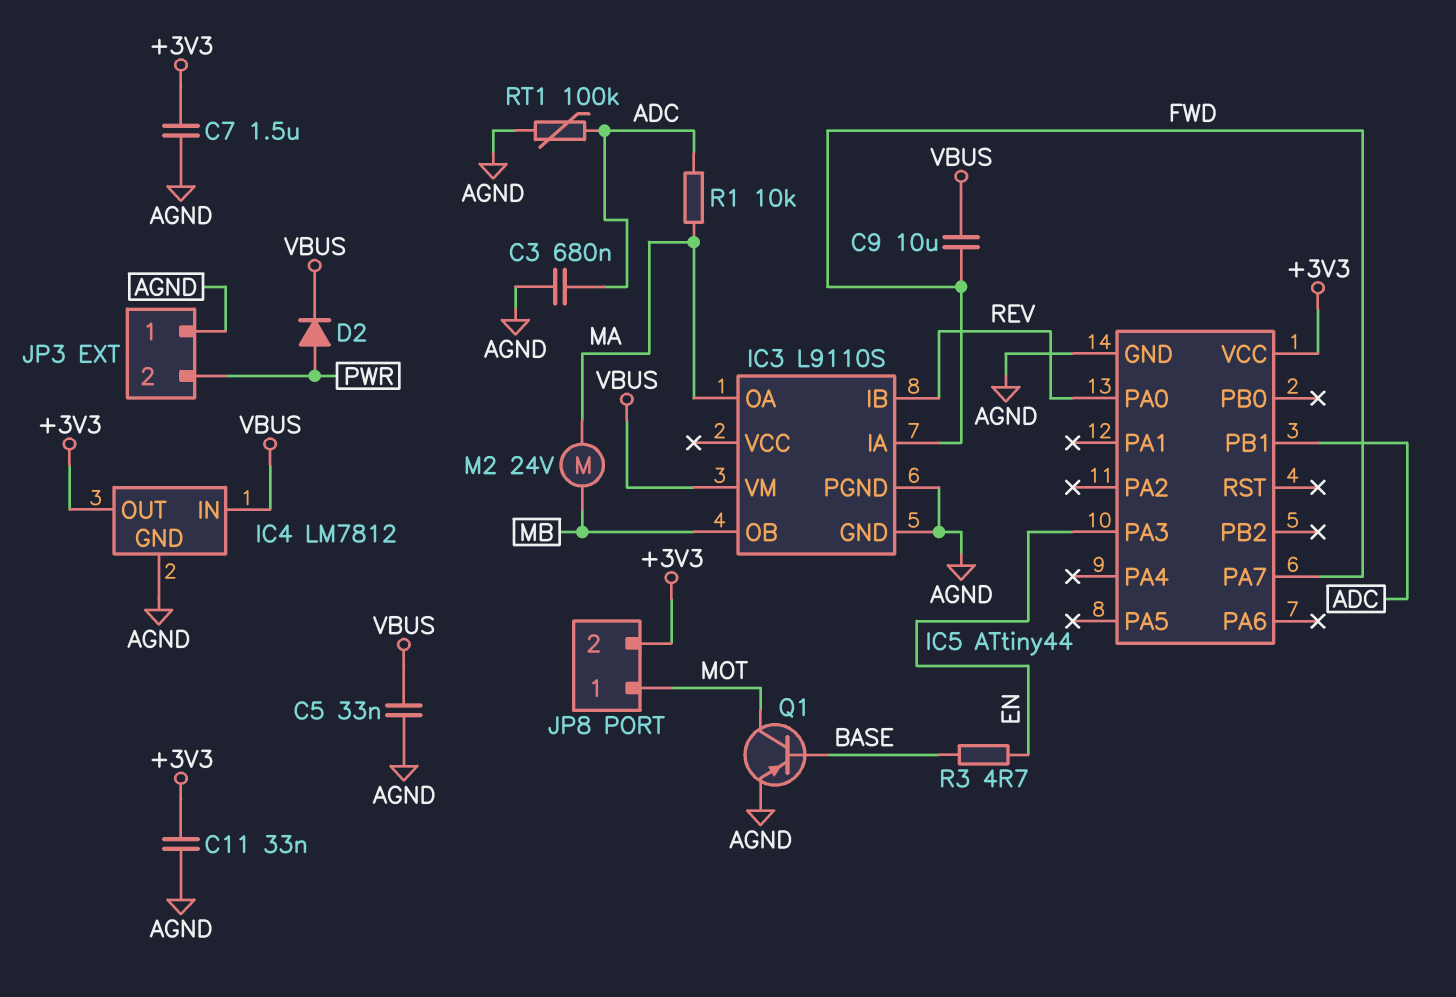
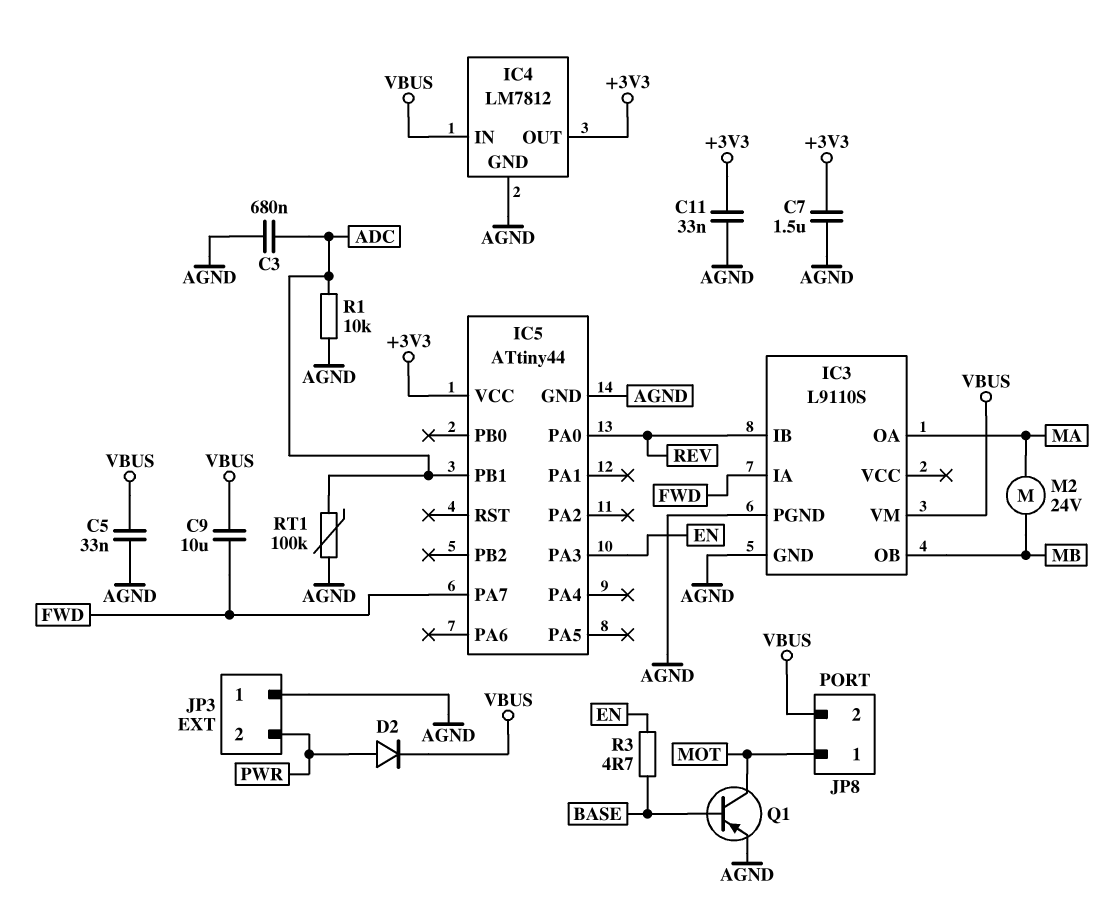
JP8 pin 2: +3V3 -> VBUS
R1: 10k (ADC, MA) -> 10k (ADC, AGND)

